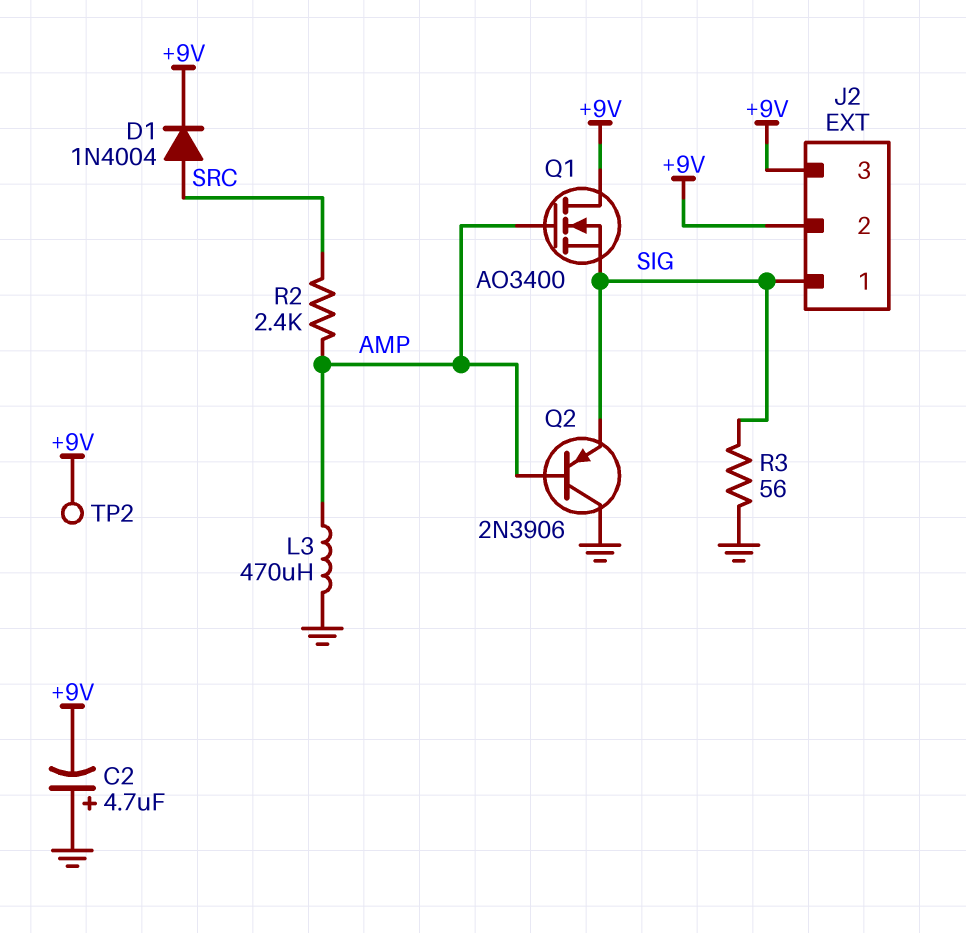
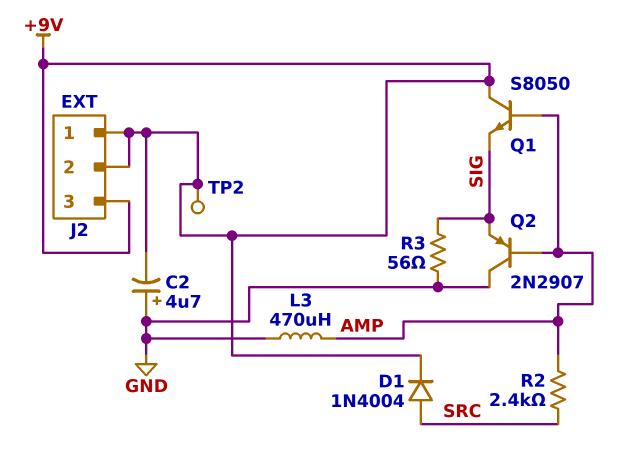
J2 pin 1: SIG -> +9V
Q1: NMOS AO3400 (G AMP, D +9V, S SIG) -> NPN S8050 (B AMP, C +9V, E SIG)
Q2: PNP 2N3906 (B AMP, C GND, E SIG) -> PNP 2N2907 (B AMP, C GND, E SIG)

